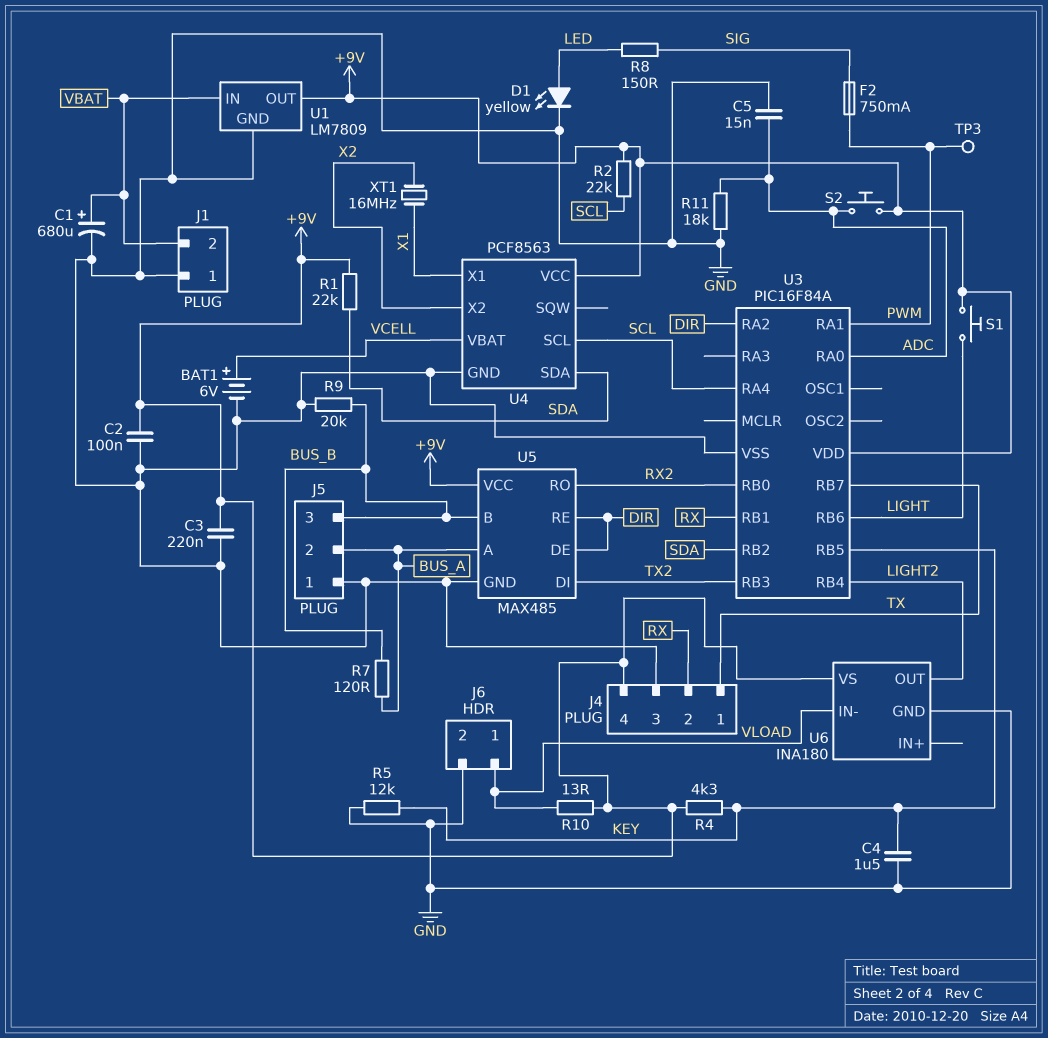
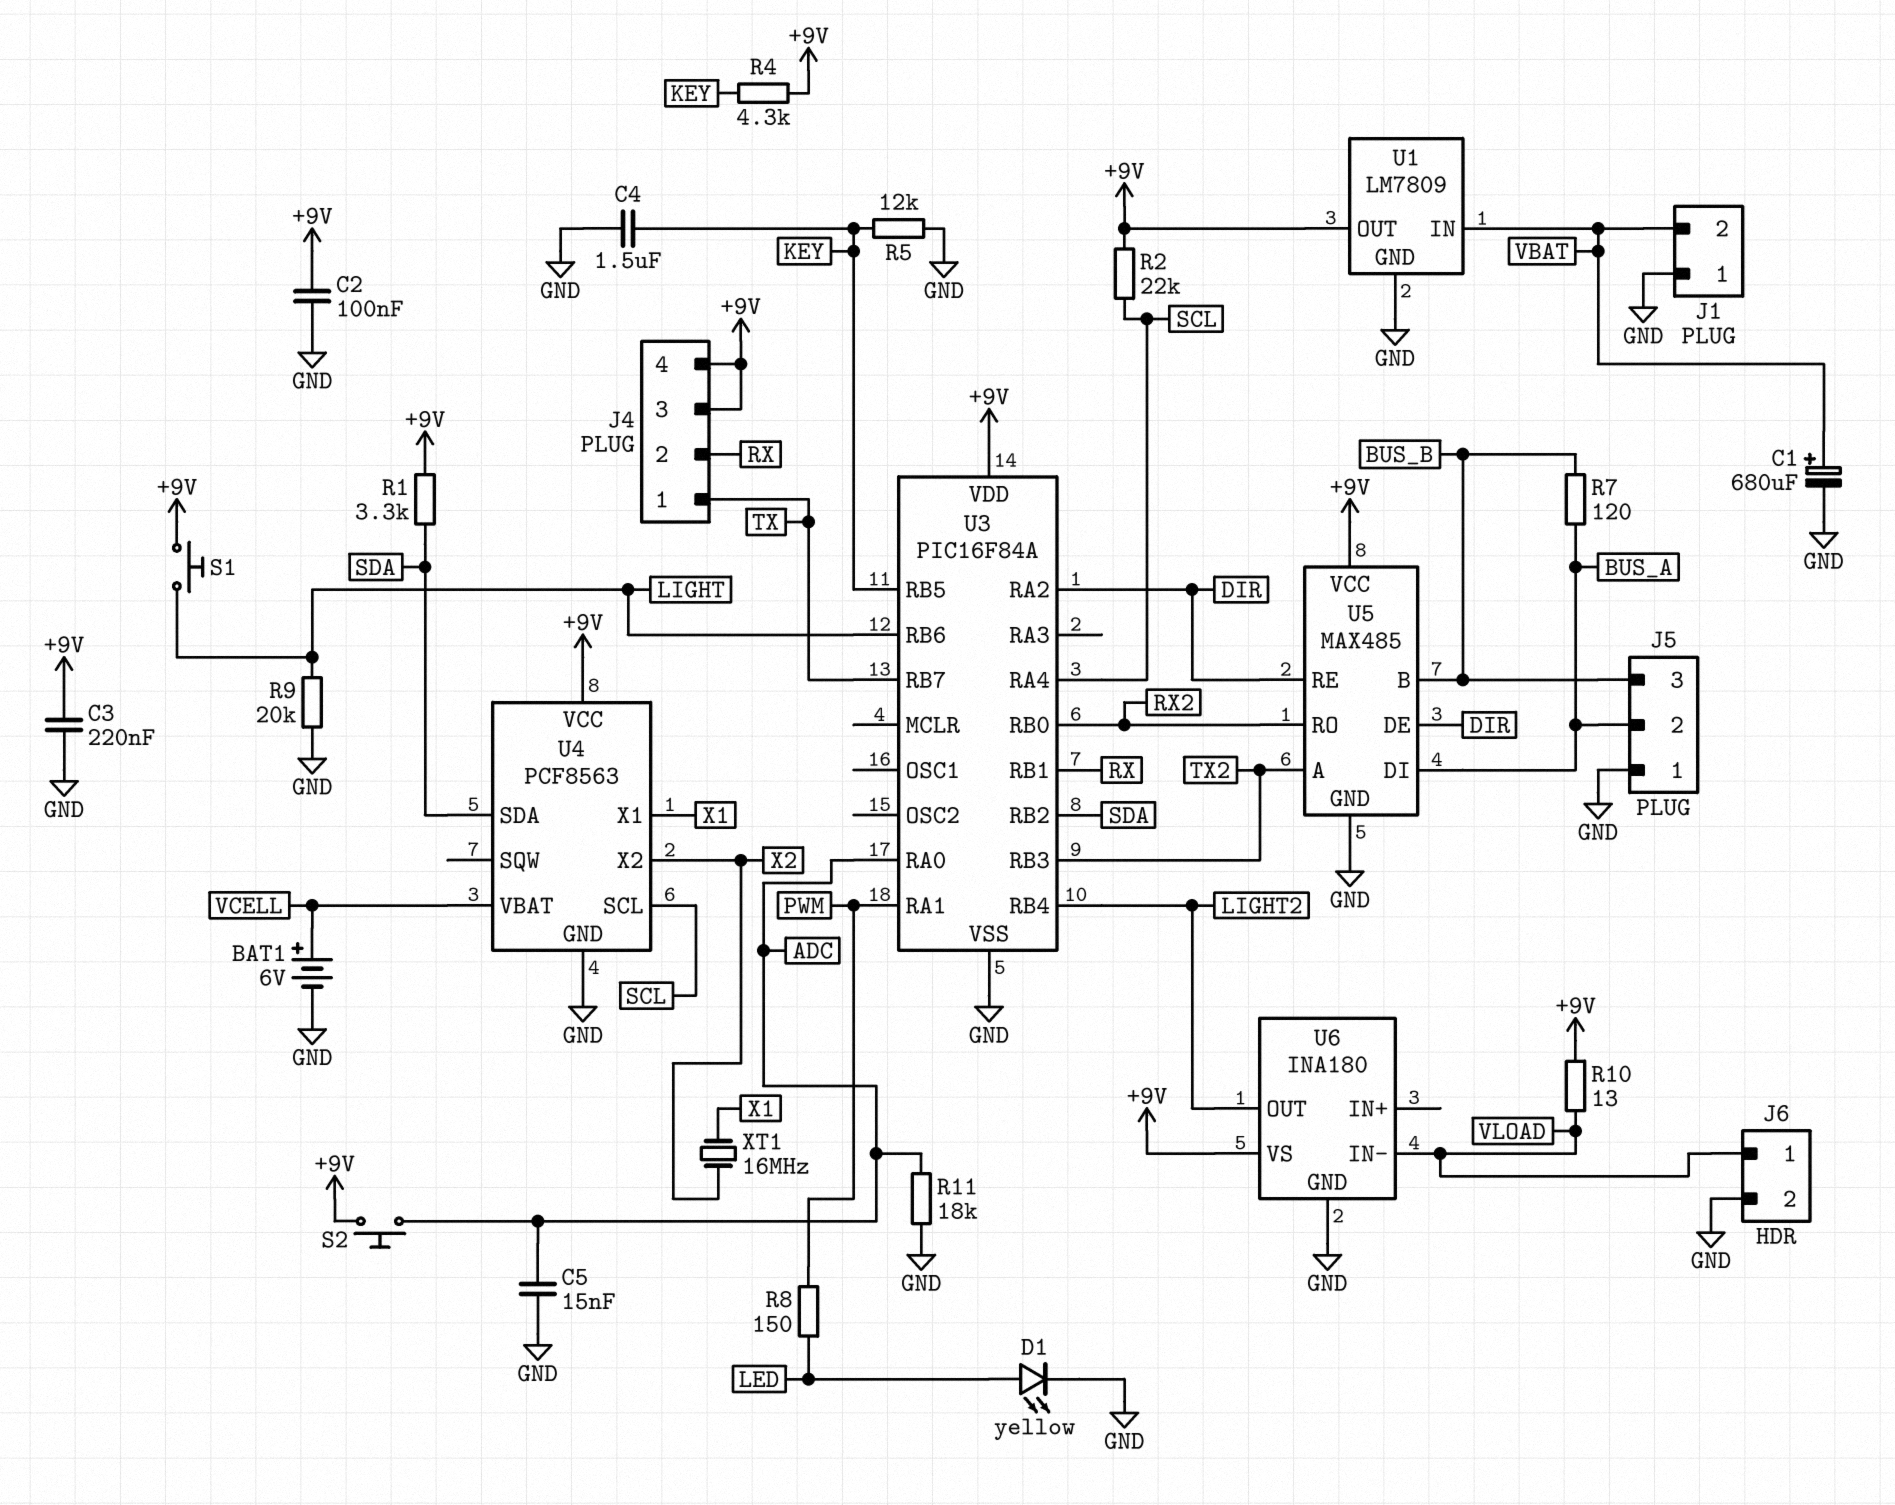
F2: 750mA (PWM, SIG) -> none
J4 pin 3: GND -> +9V
R1: 22k (+9V, SDA) -> 3.3k (+9V, SDA)
R8: 150 (LED, SIG) -> 150 (LED, PWM)
R9: 20k (BUS_B, GND) -> 20k (GND, LIGHT)
TP3: test point (PWM) -> none
U5 pin A: BUS_A -> TX2
U5 pin DI: TX2 -> BUS_A

